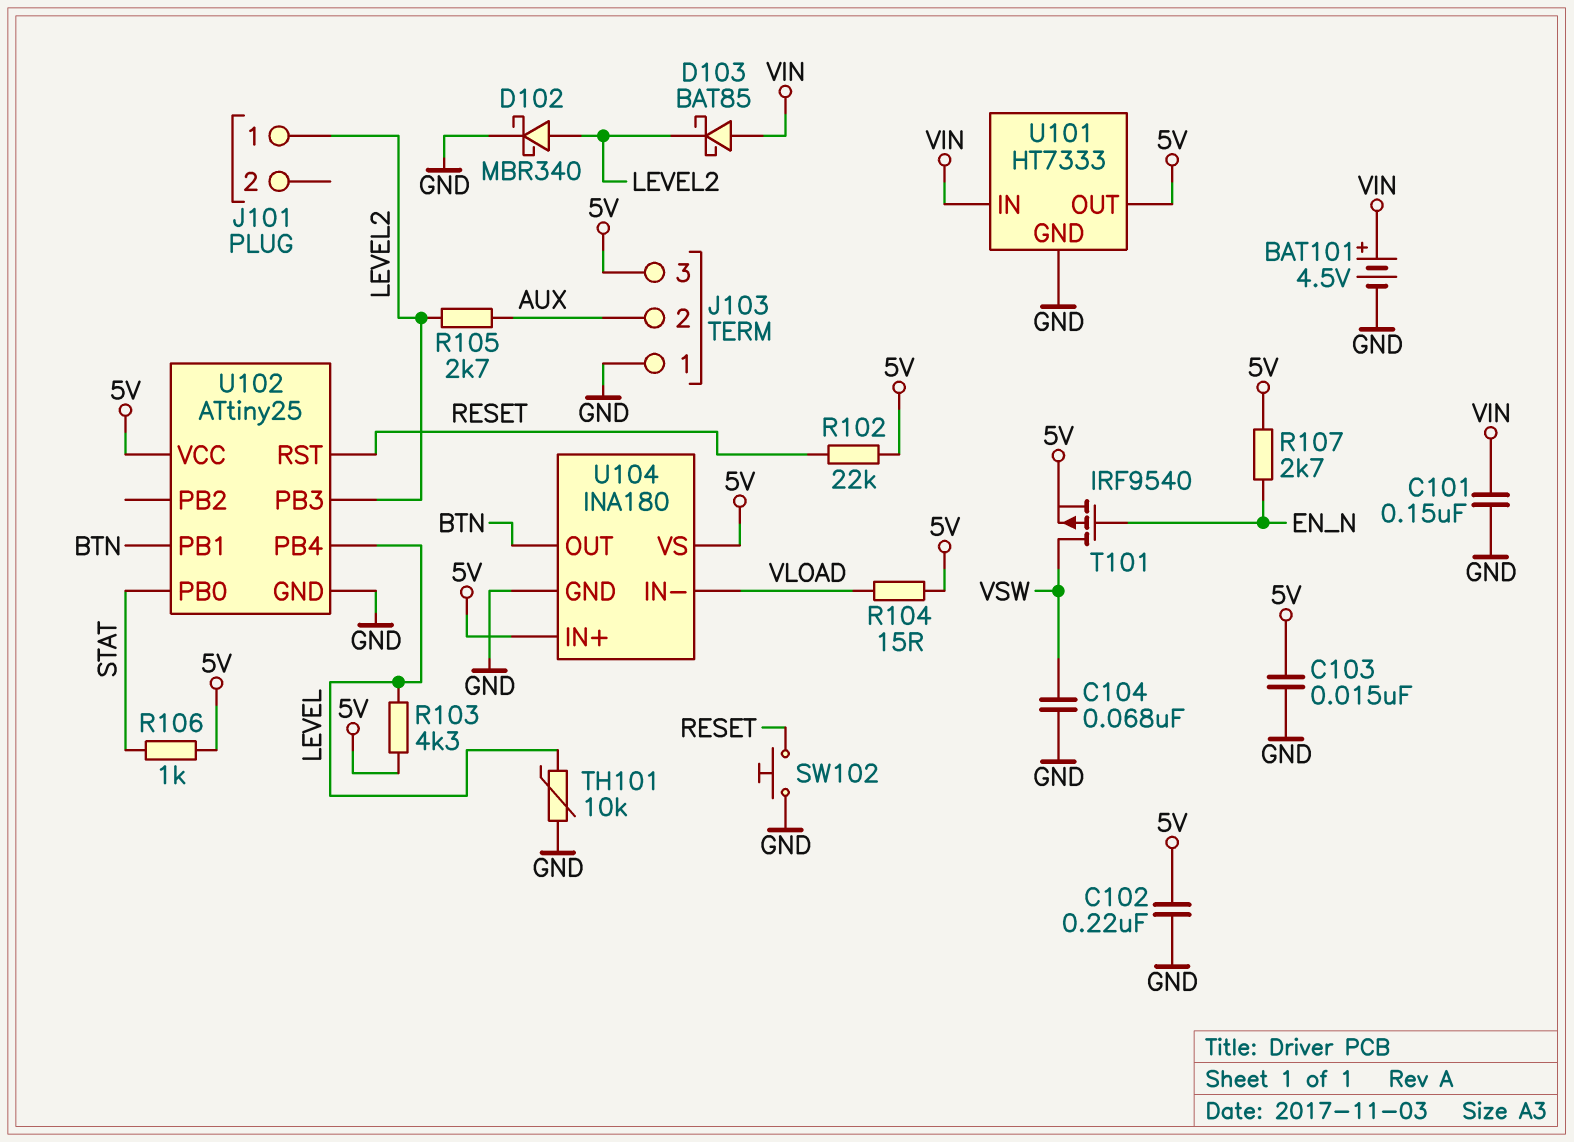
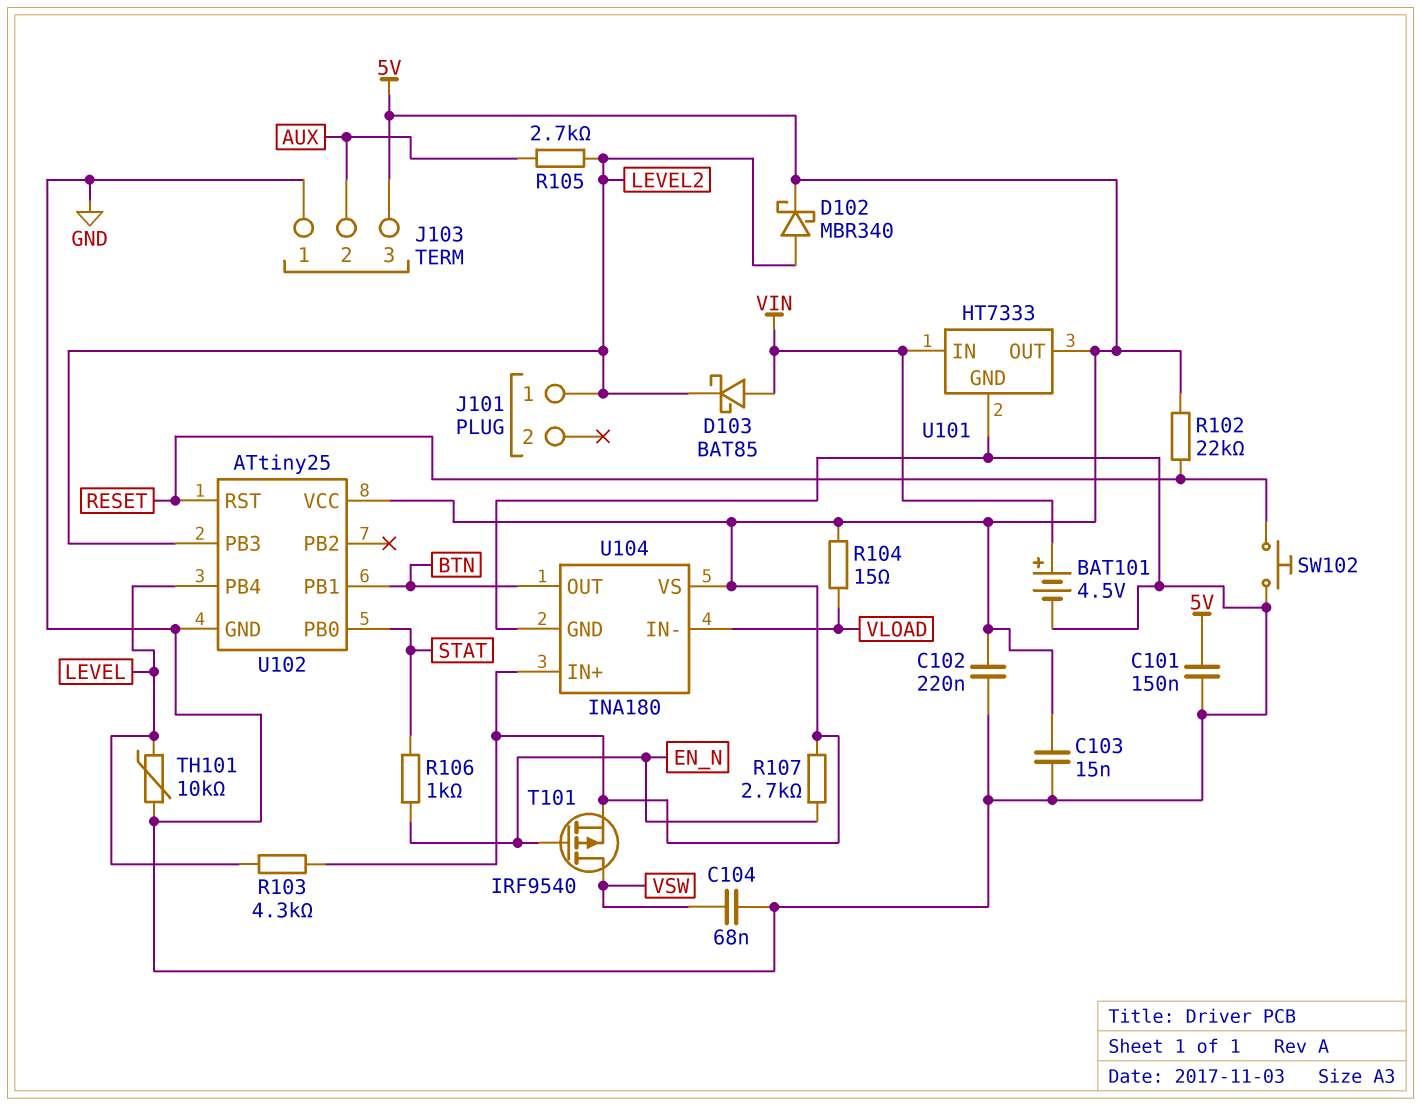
C101: 150nF (GND, VIN) -> 150nF (5V, GND)
D102: schottky MBR340 (A LEVEL2, K GND) -> schottky MBR340 (A LEVEL2, K 5V)
R106: 1k (5V, STAT) -> 1k (EN_N, STAT)

